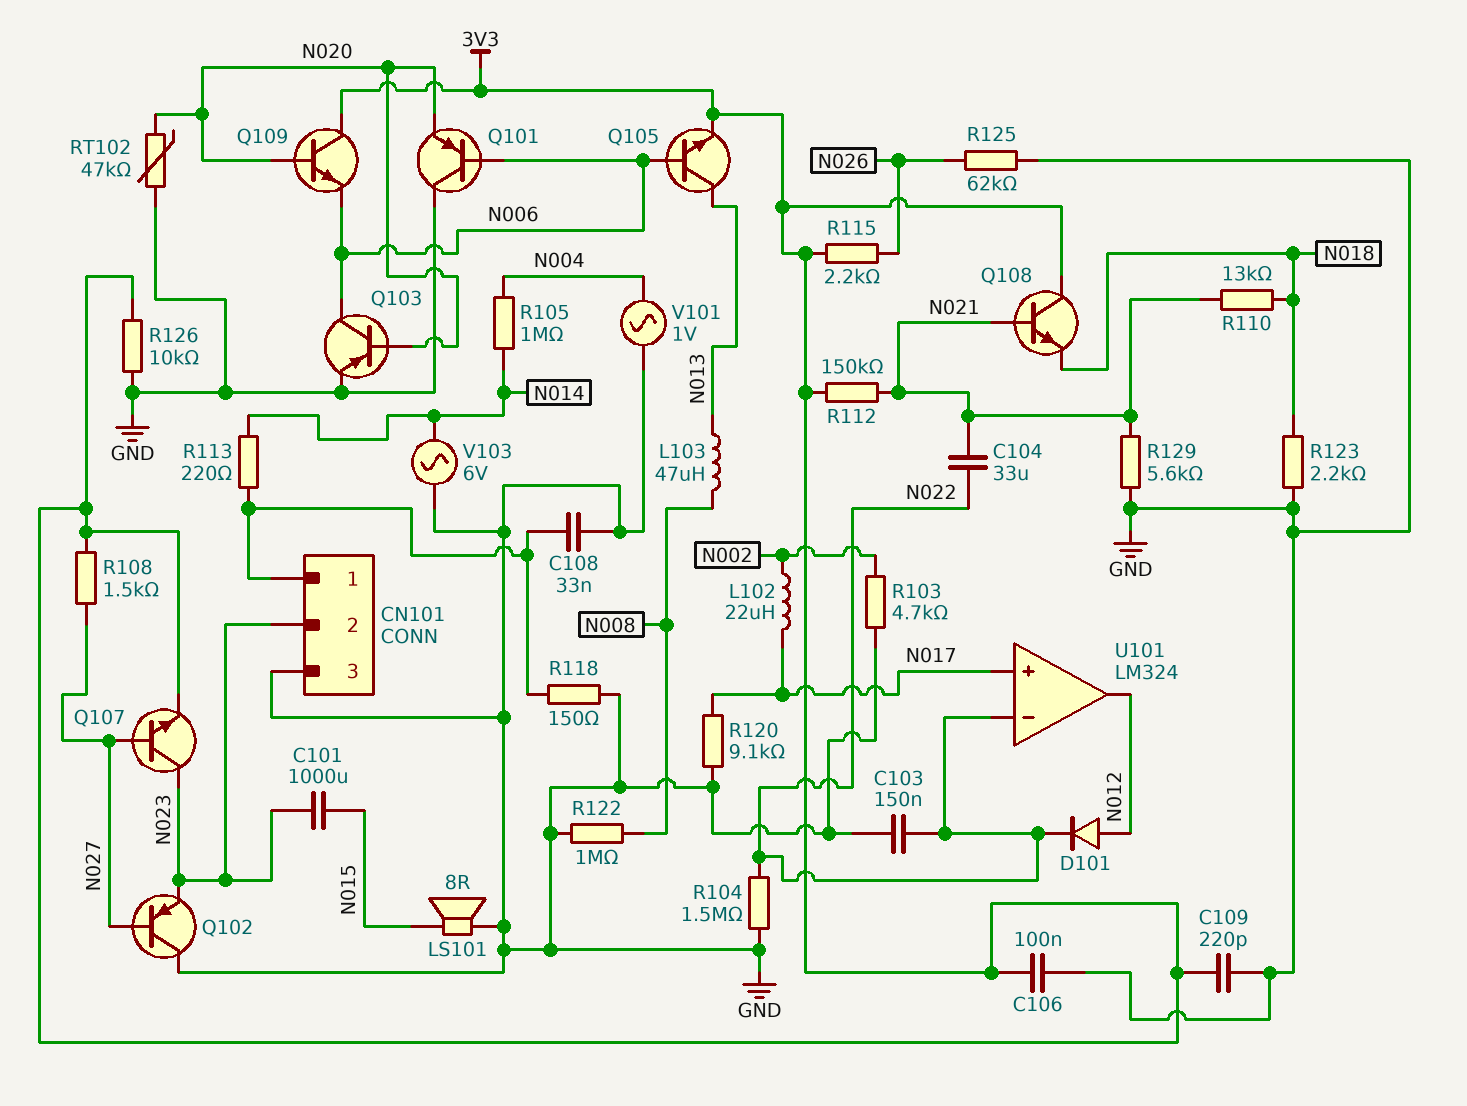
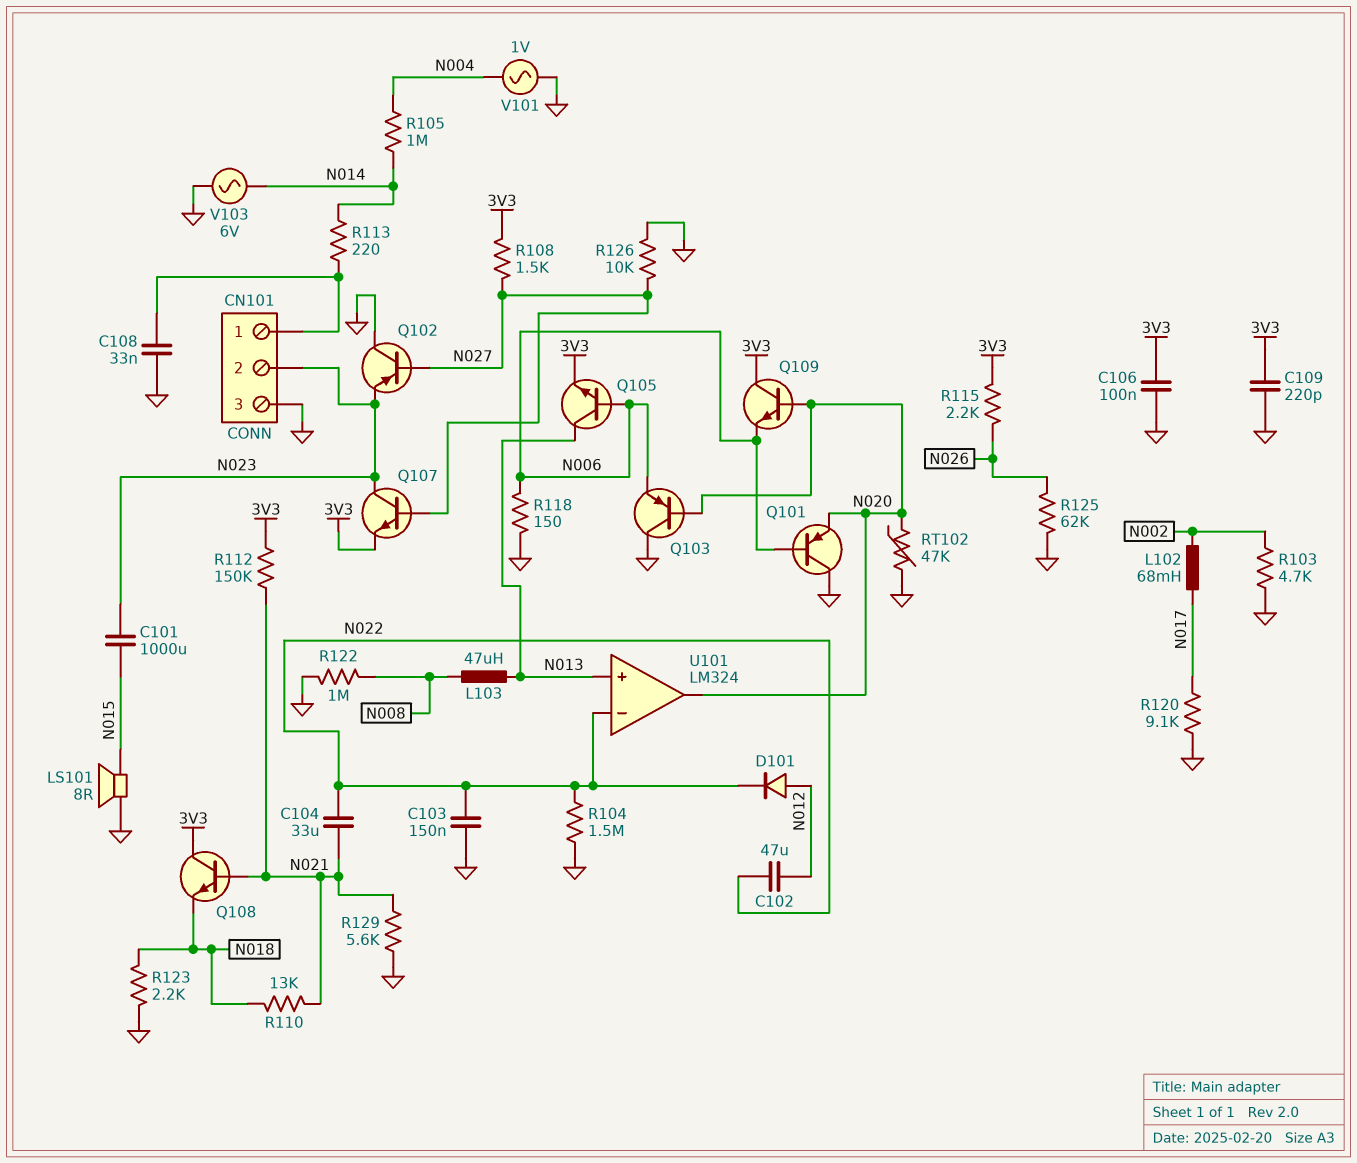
C102: none -> 47uF (N012, N022)
L102: 22uH (N002, N017) -> 68mH (N002, N017)
Q103: PNP (B N020, C N006, E GND) -> PNP (B N020, C GND, E N006)
R118: 150 (CN101/1, GND) -> 150 (GND, N006)
R126: 10k (3V3, GND) -> 10k (GND, N027)
U101 pin in+: N017 -> N013
U101 pin out: N012 -> N020

